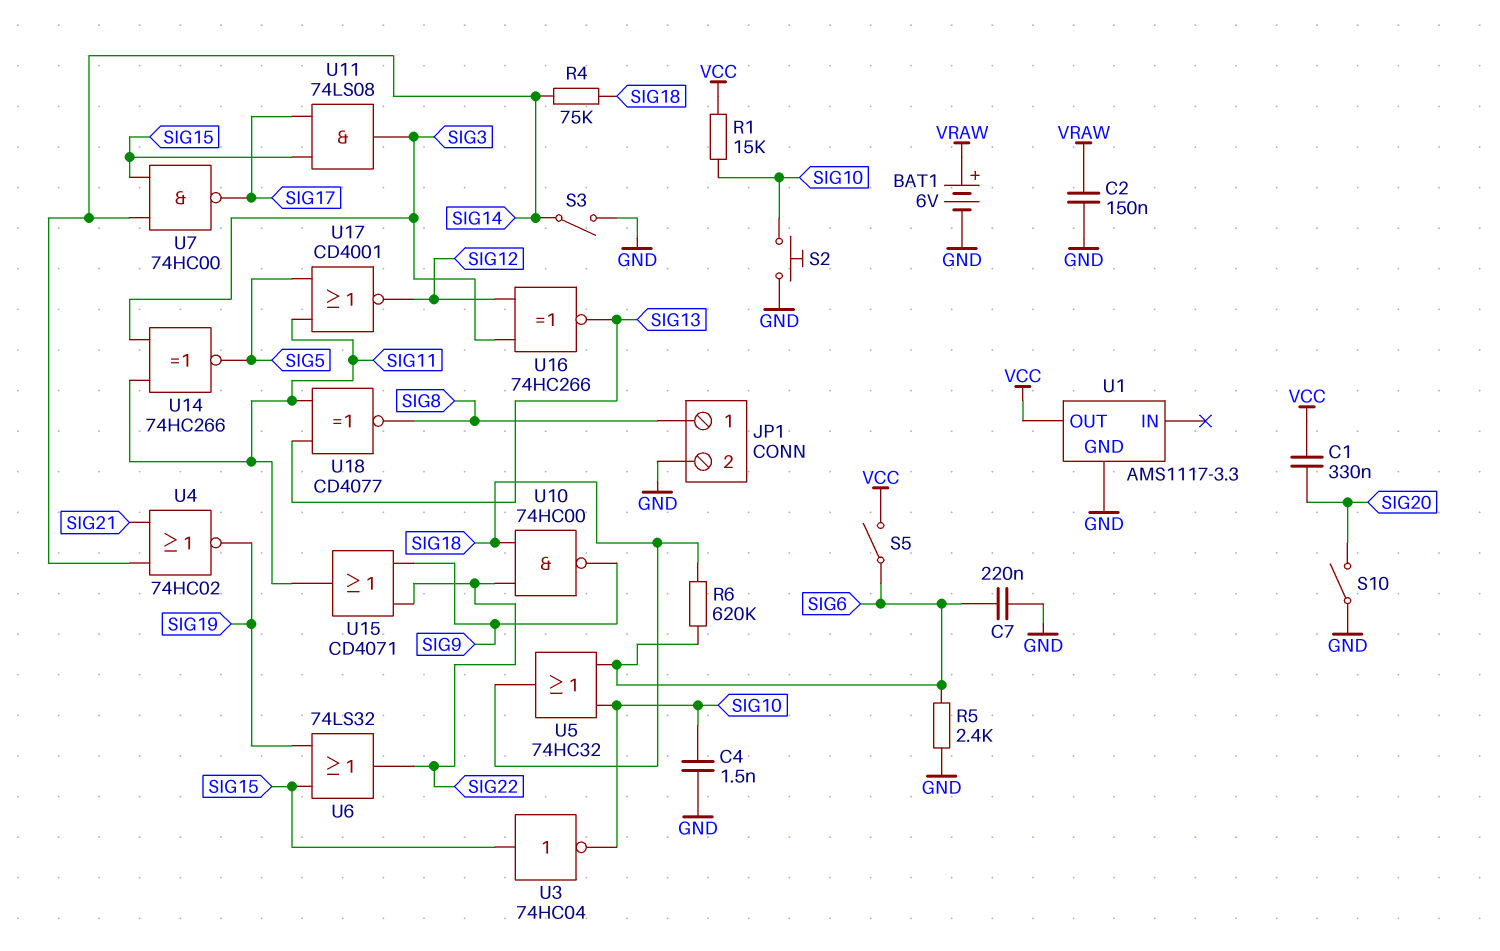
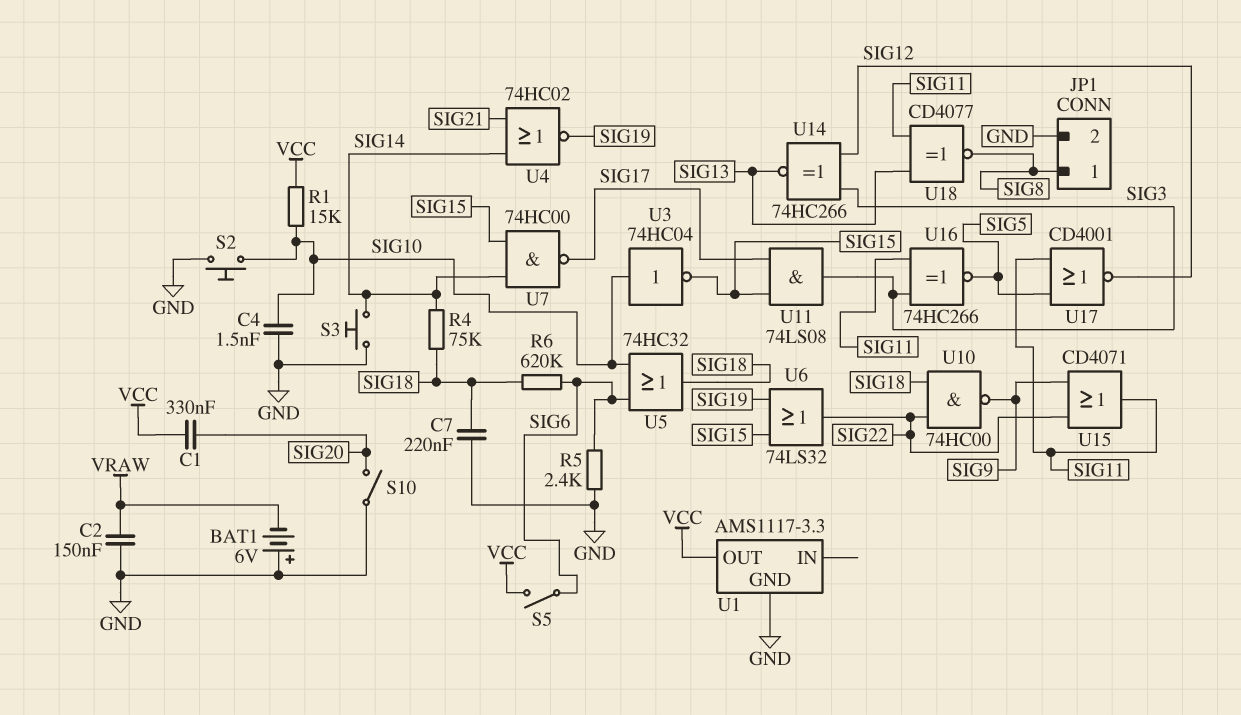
BAT1: 6V (plus VRAW, minus GND) -> 6V (plus GND, minus VRAW)
C7: 220nF (GND, SIG6) -> 220nF (GND, SIG18)
S3: switch (GND, SIG14) -> button (GND, SIG14)
U3: NOT 74HC04 (in SIG15, out SIG10) -> NOT 74HC04 (in SIG10, out SIG15)
U14: XNOR 74HC266 (in SIG3, in SIG11, out SIG5) -> XNOR 74HC266 (in SIG3, in SIG12, out SIG13)
U16: XNOR 74HC266 (in SIG3, in SIG12, out SIG13) -> XNOR 74HC266 (in SIG3, in SIG11, out SIG5)

